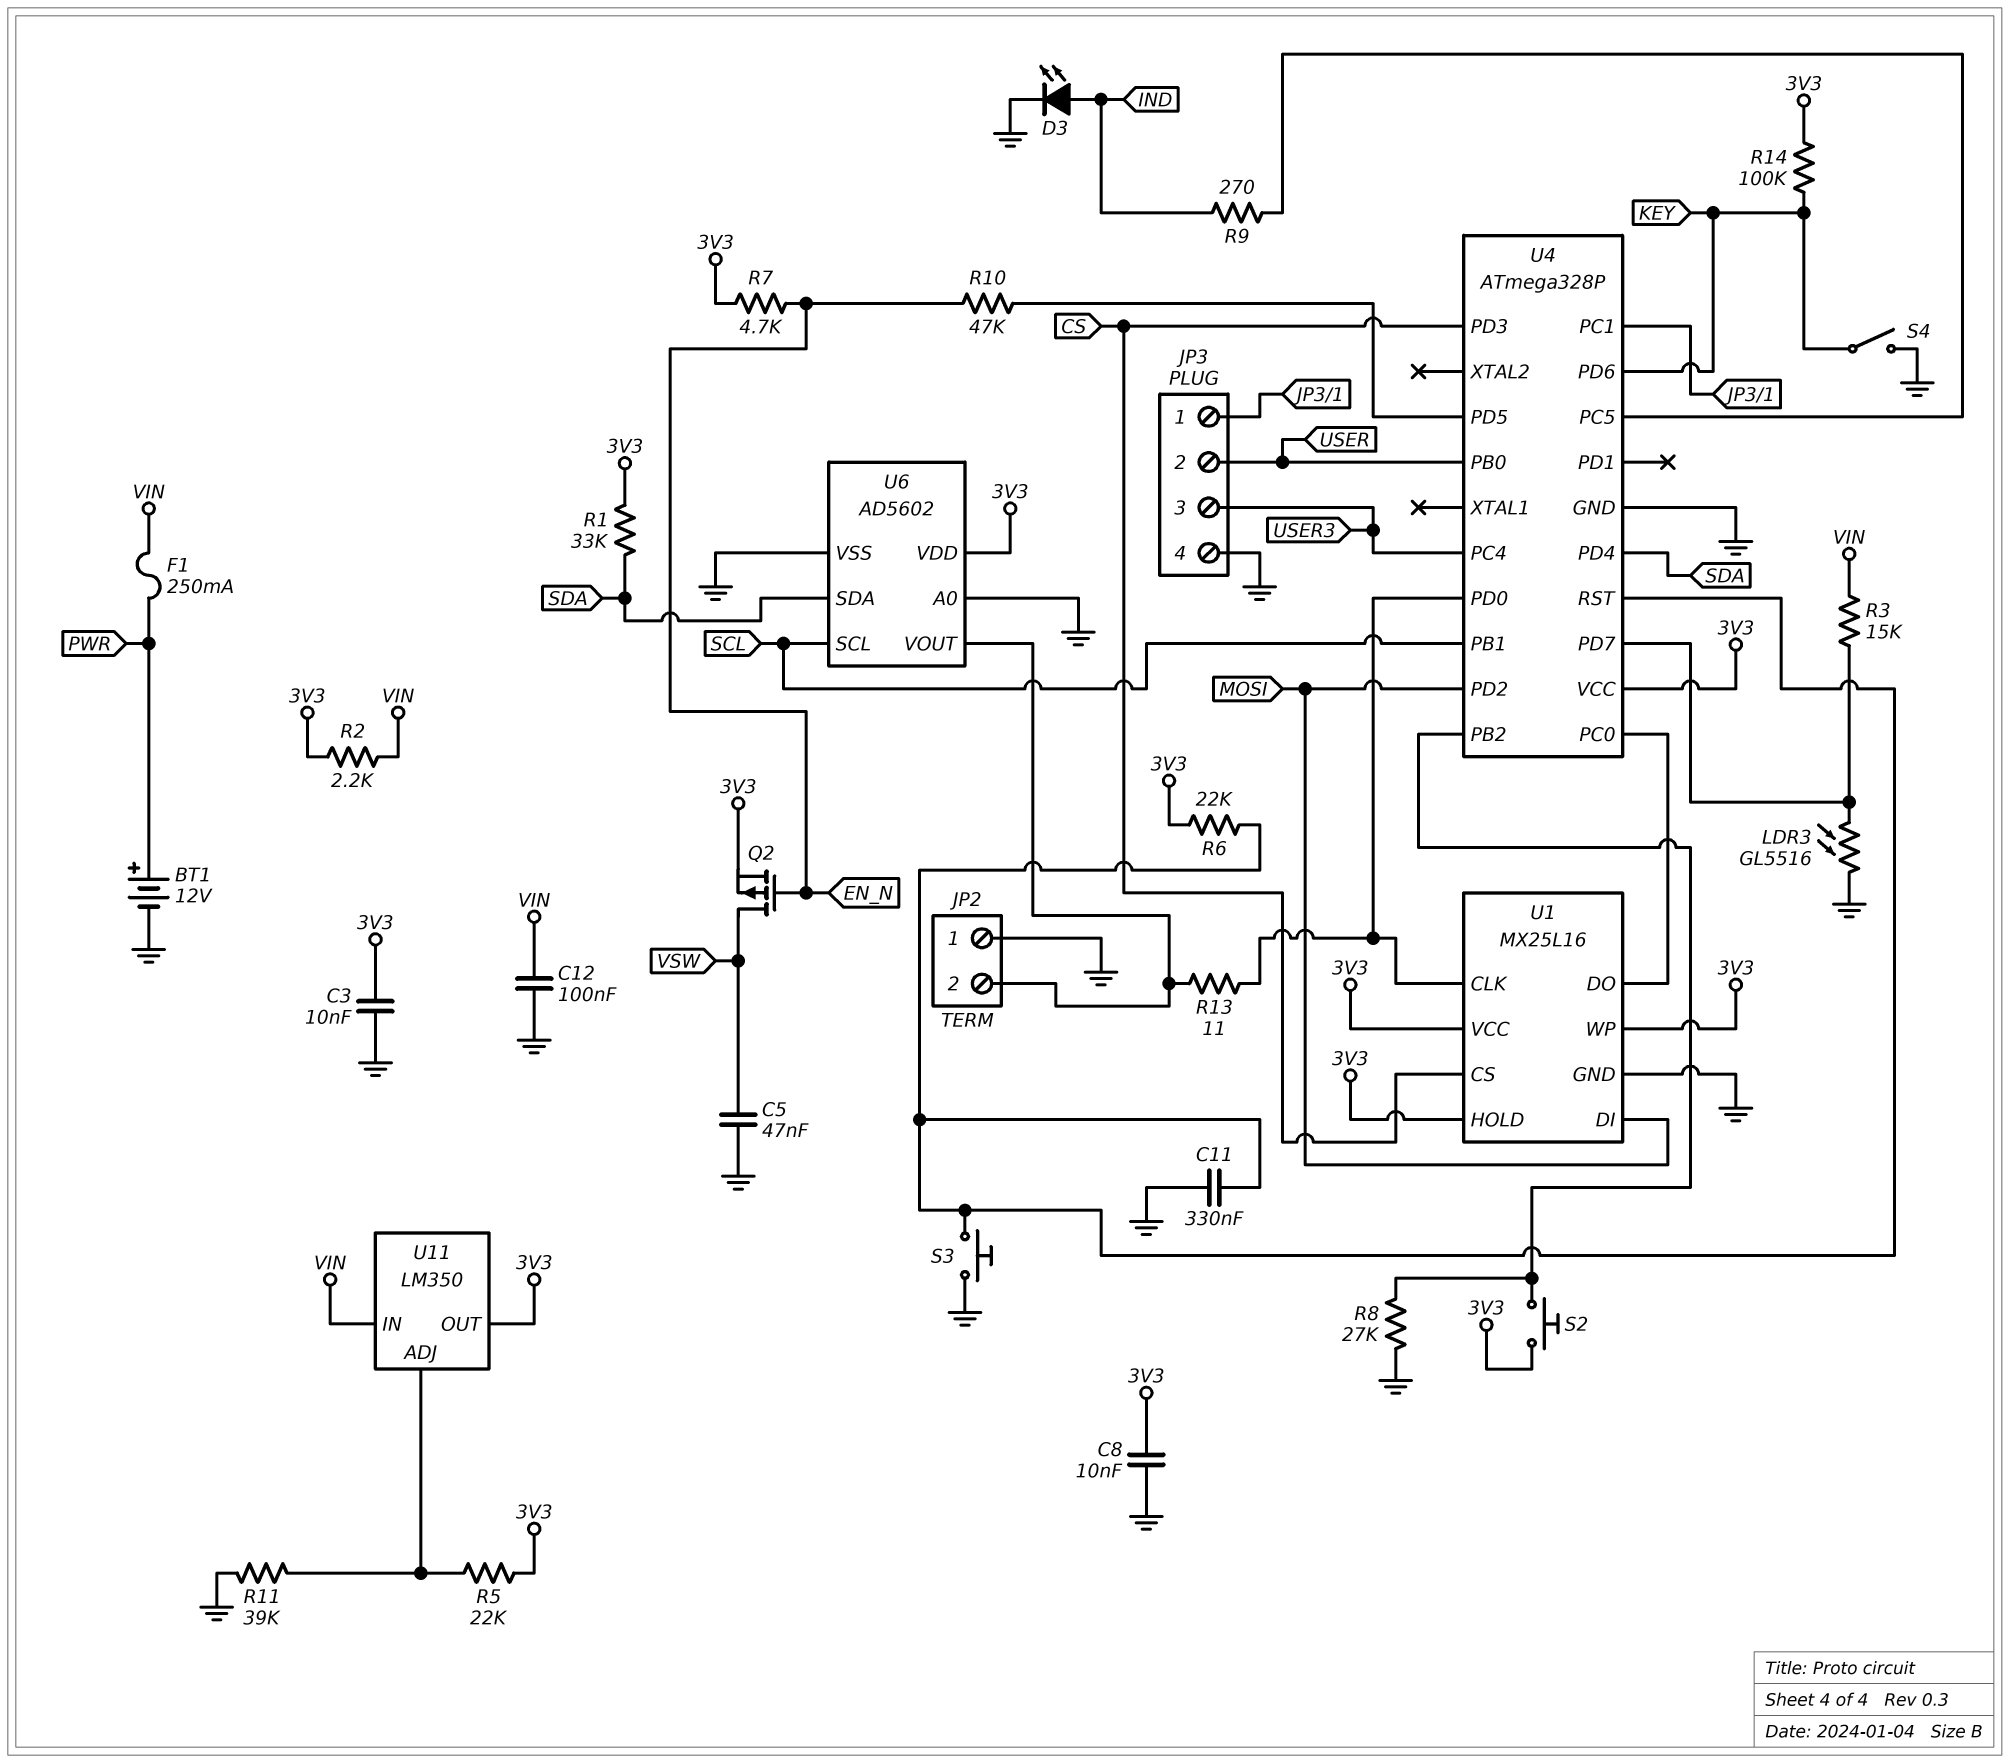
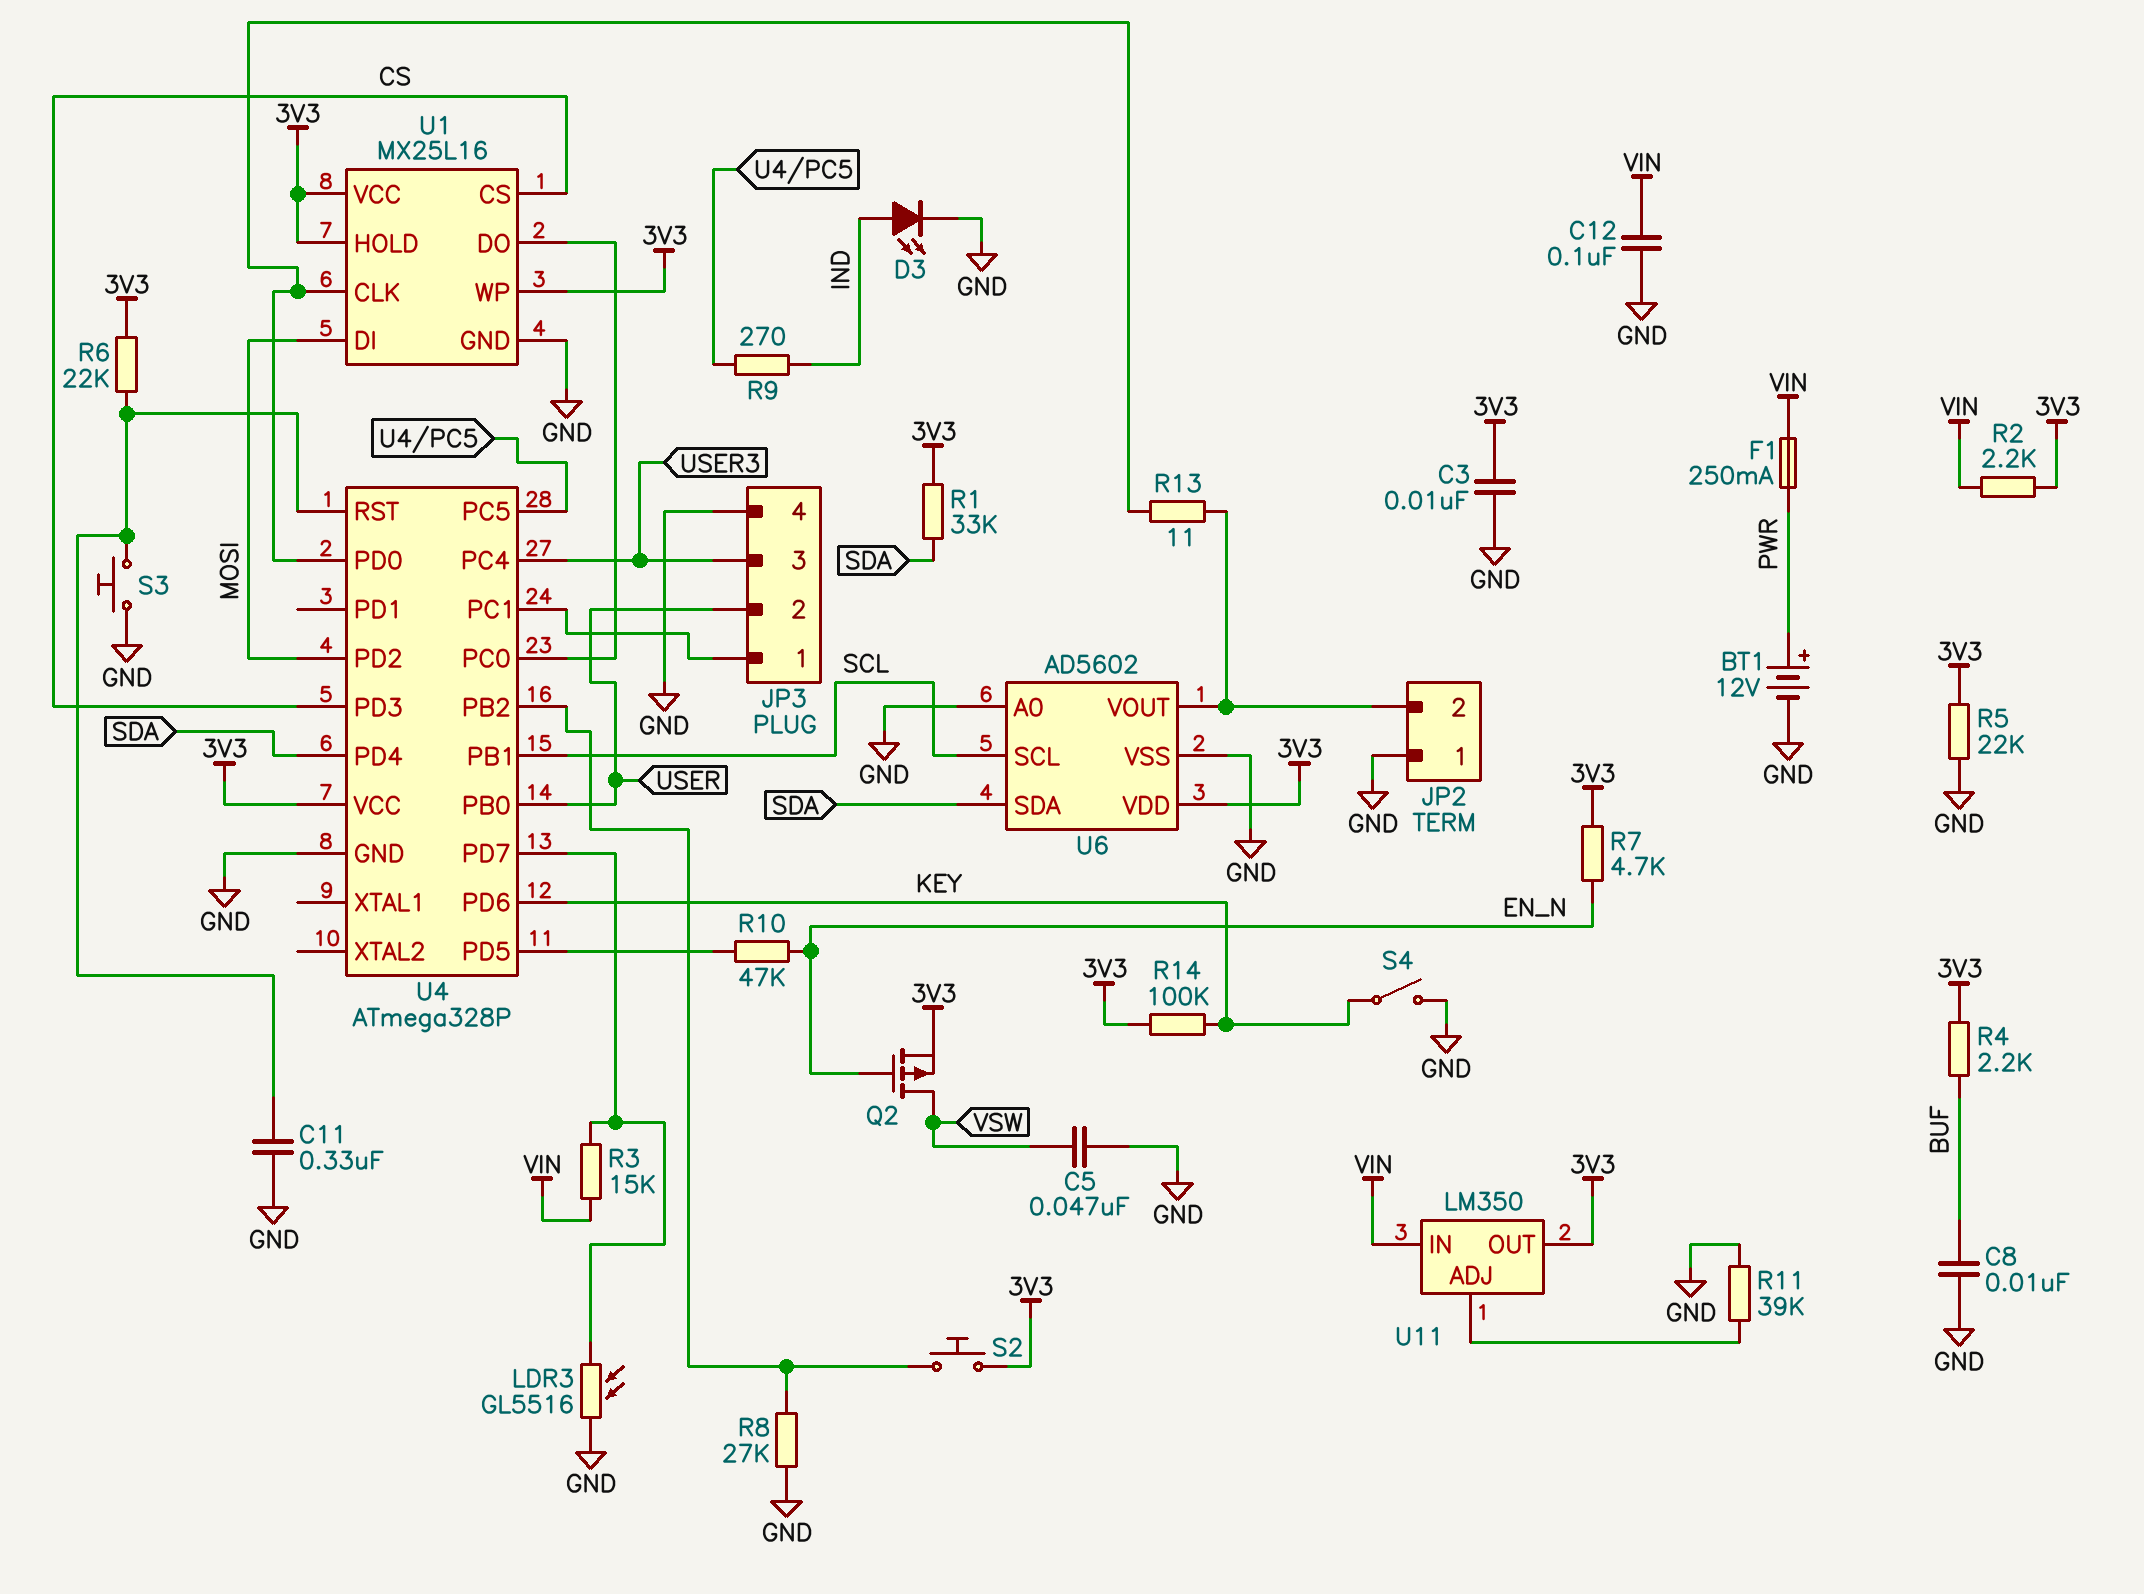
C8: 10nF (3V3, GND) -> 10nF (BUF, GND)
R4: none -> 2.2k (3V3, BUF)
R5: 22k (3V3, U11/ADJ) -> 22k (3V3, GND)

